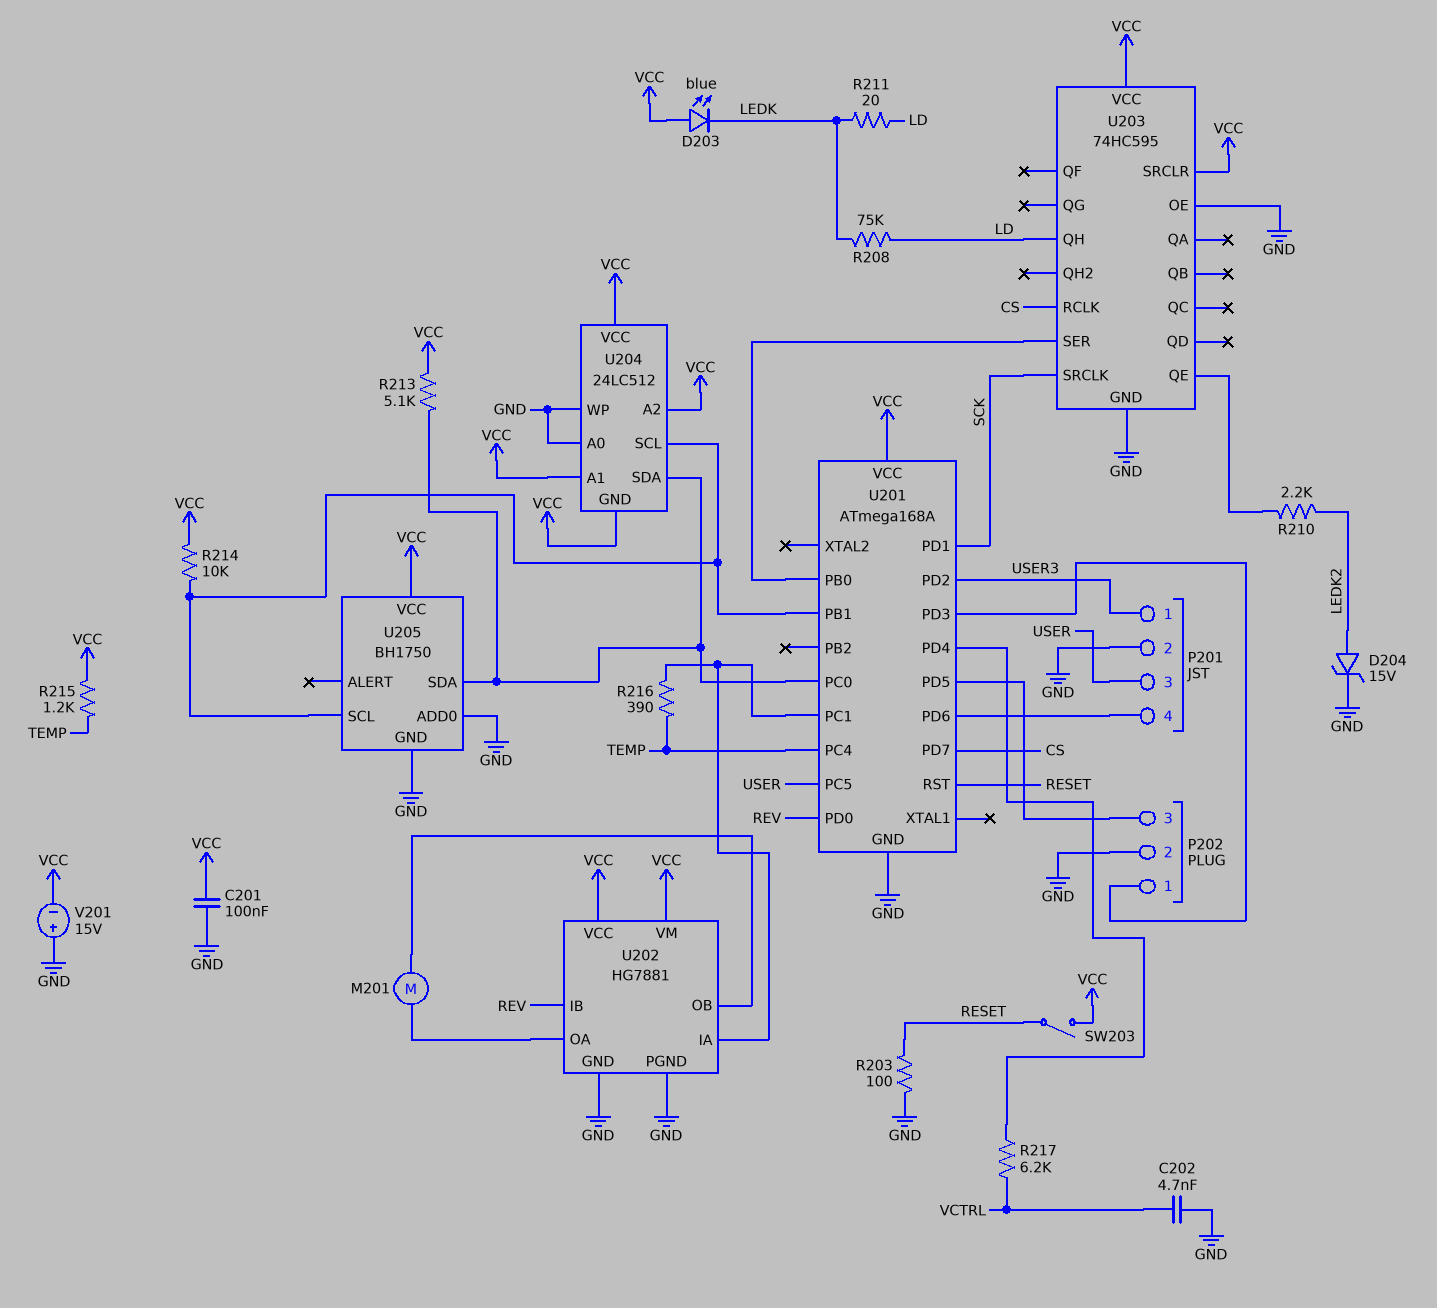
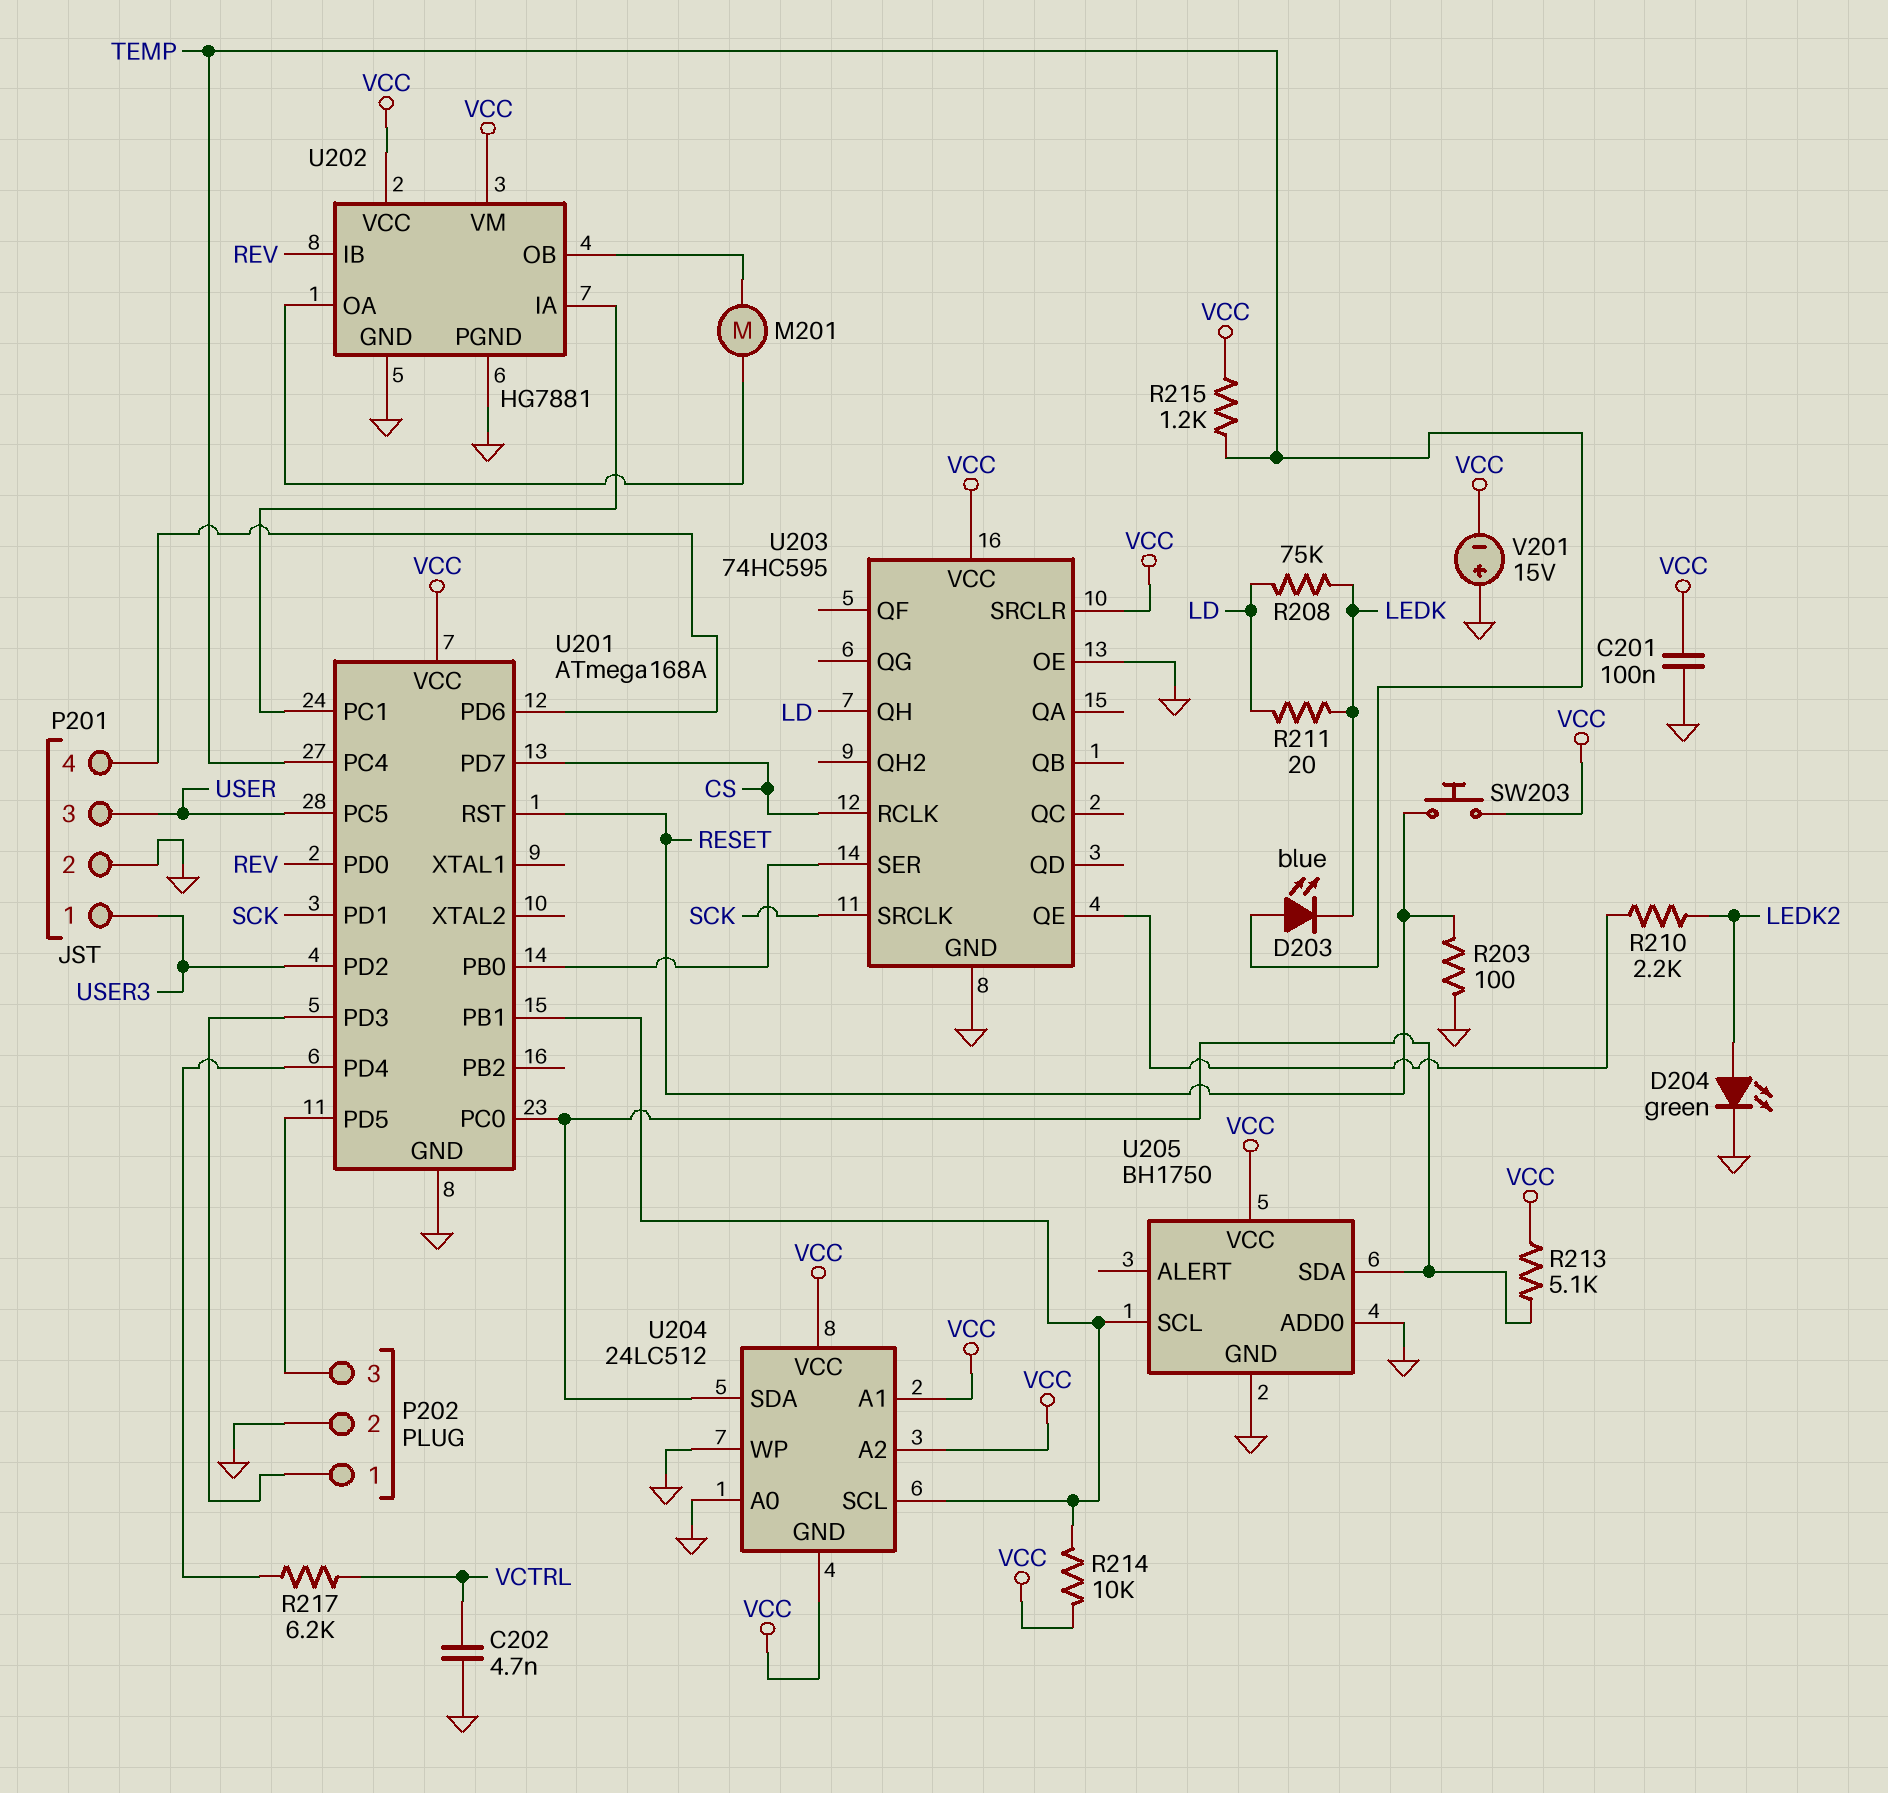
D203: LED blue (A VCC, K LEDK) -> LED blue (A TEMP, K LEDK)
D204: zener 15V (A LEDK2, K GND) -> LED green (A LEDK2, K GND)
R216: 390 (TEMP, U201/PC1) -> none
SW203: switch (RESET, VCC) -> button (RESET, VCC)

